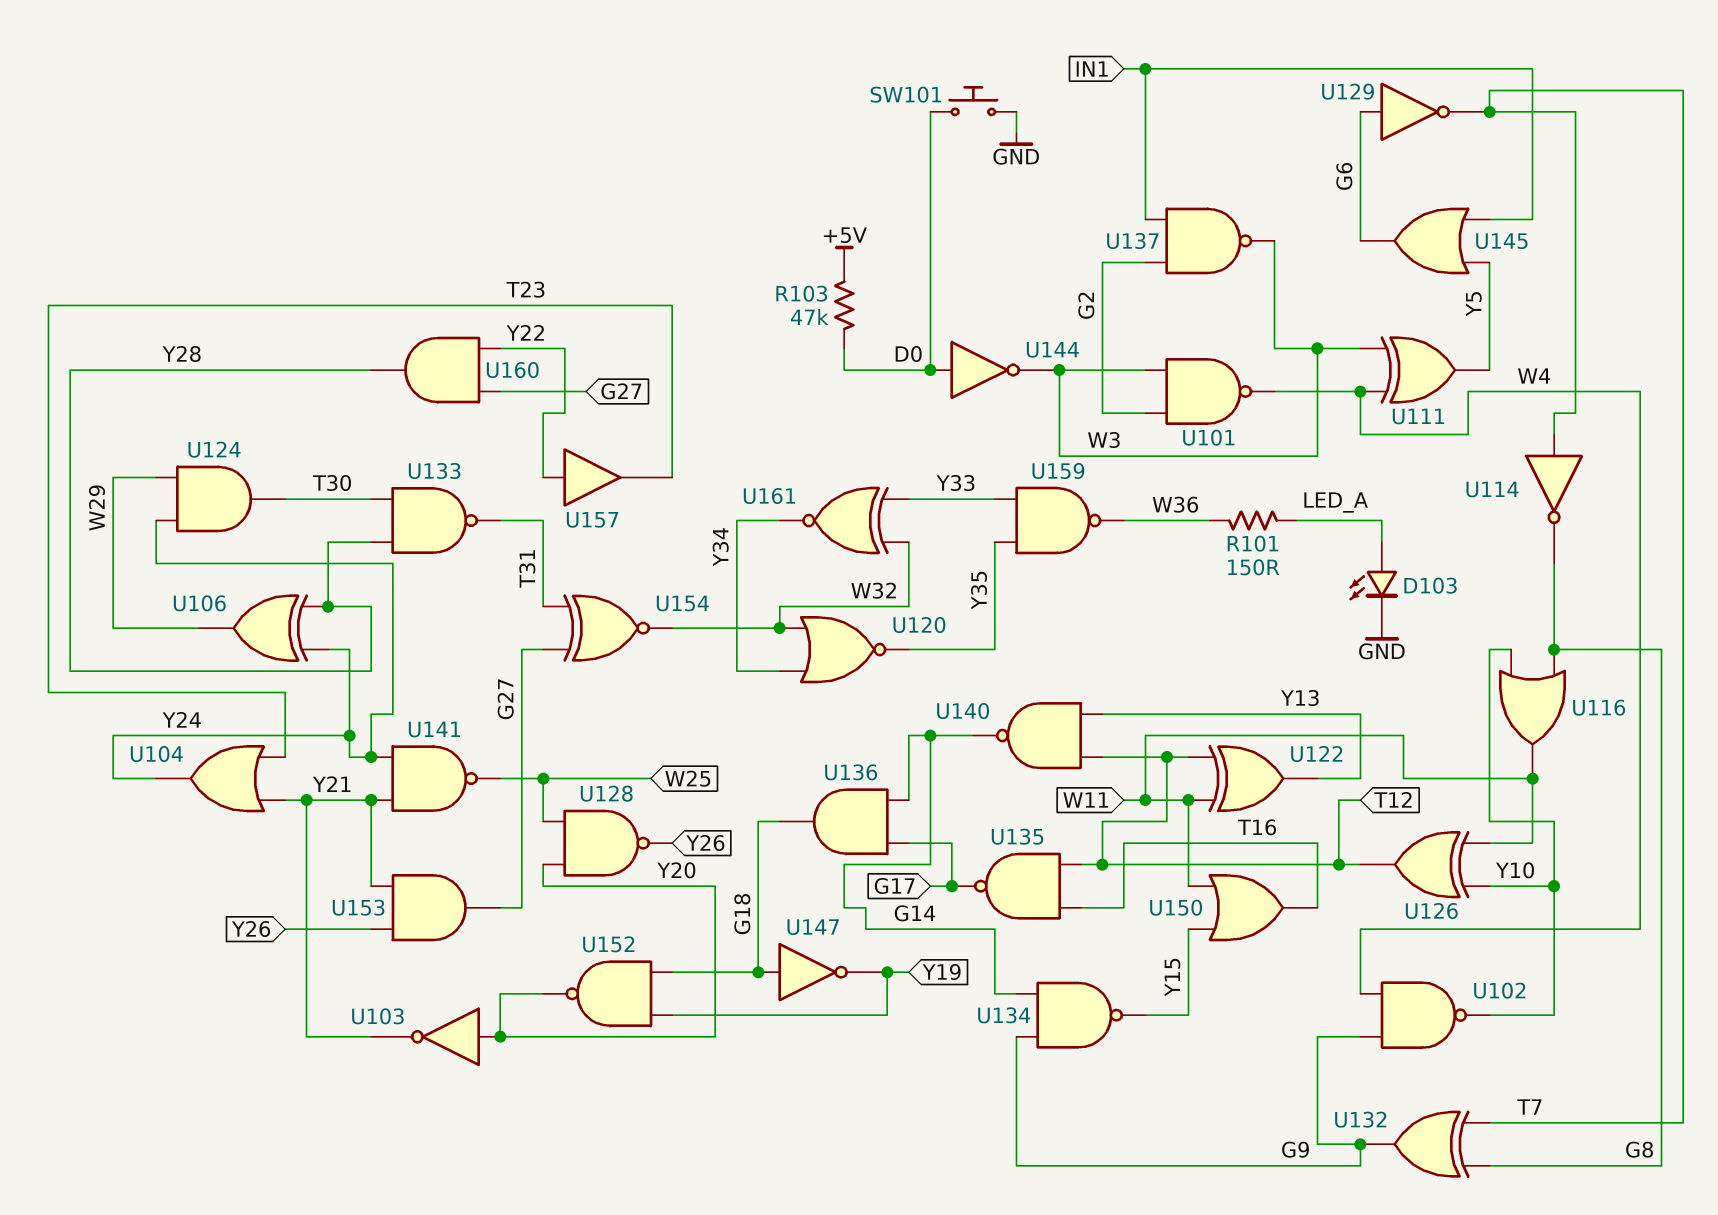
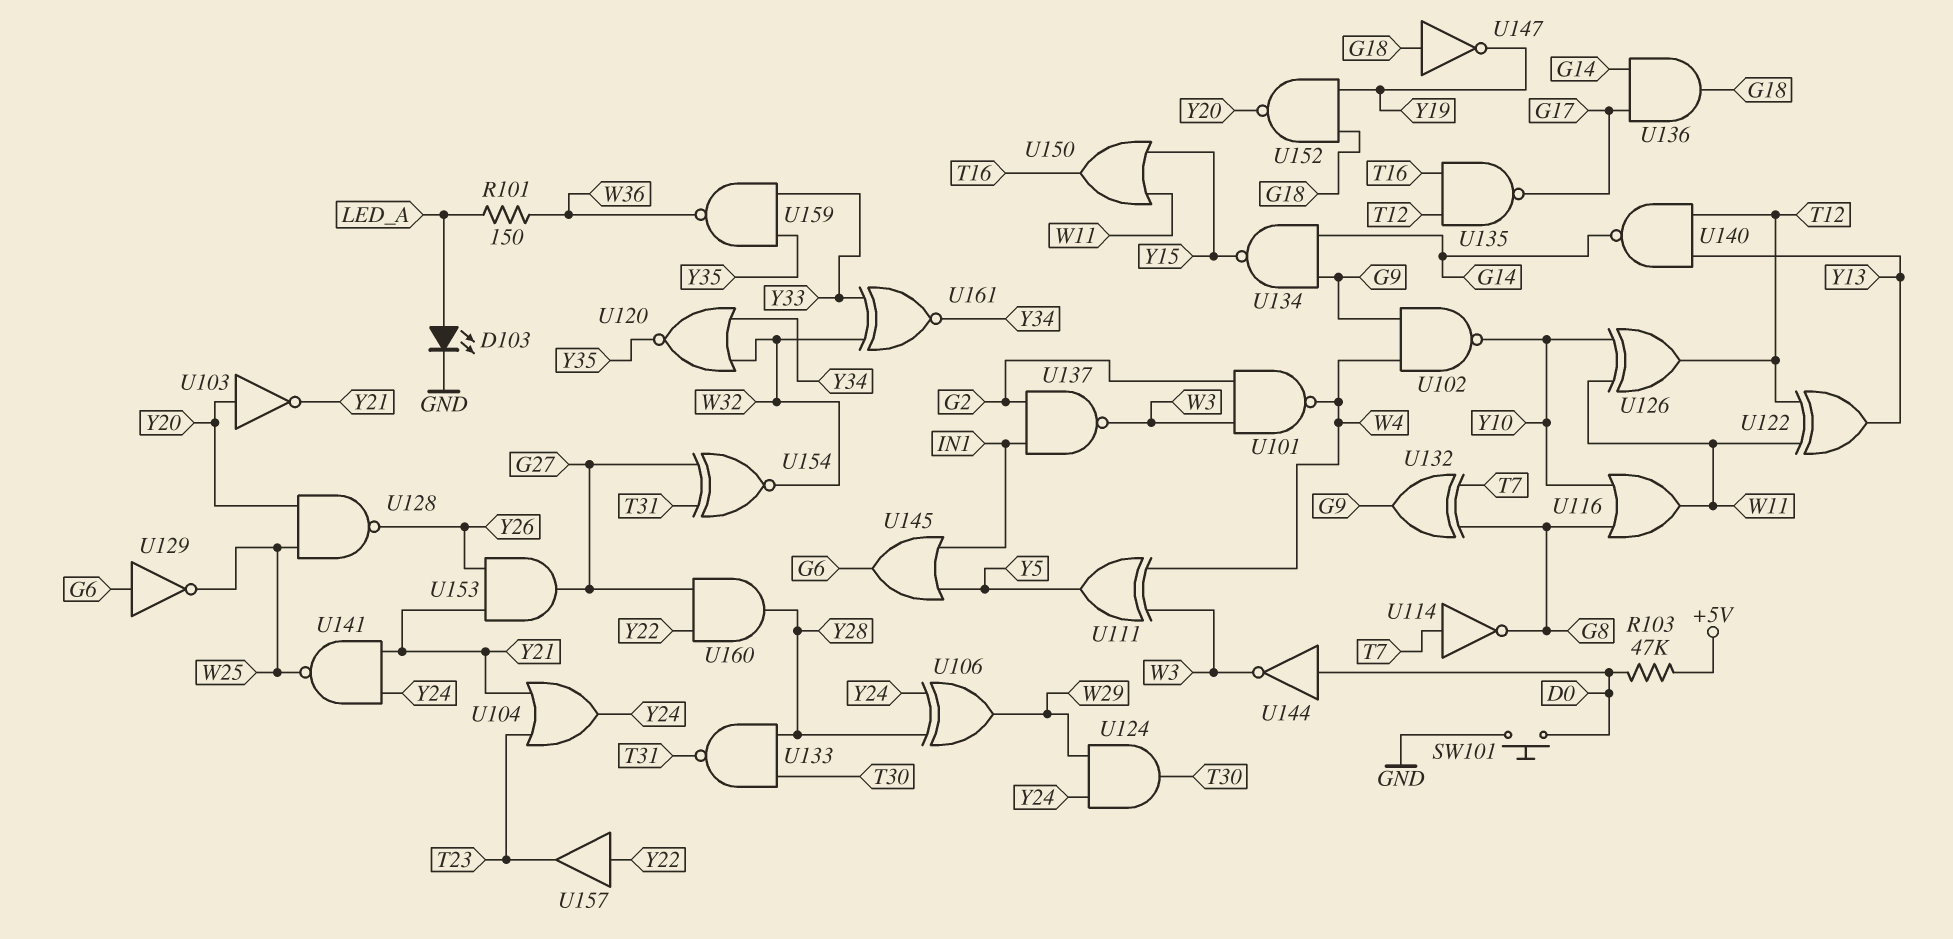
U129: NOT (in G6, out T7) -> NOT (in G6, out W25)

